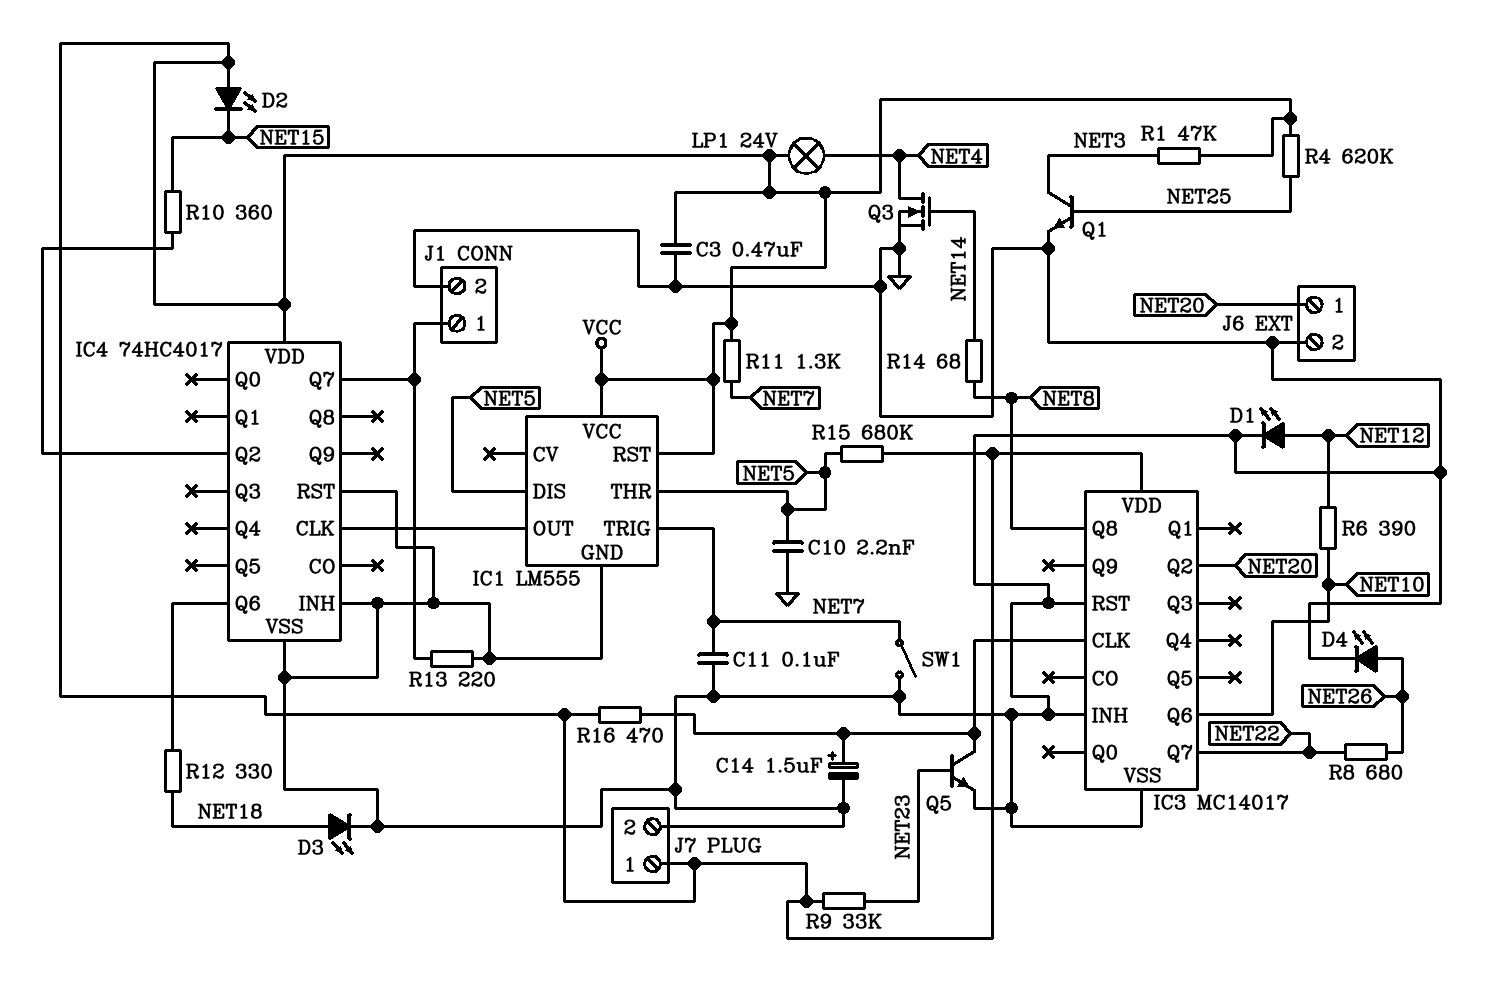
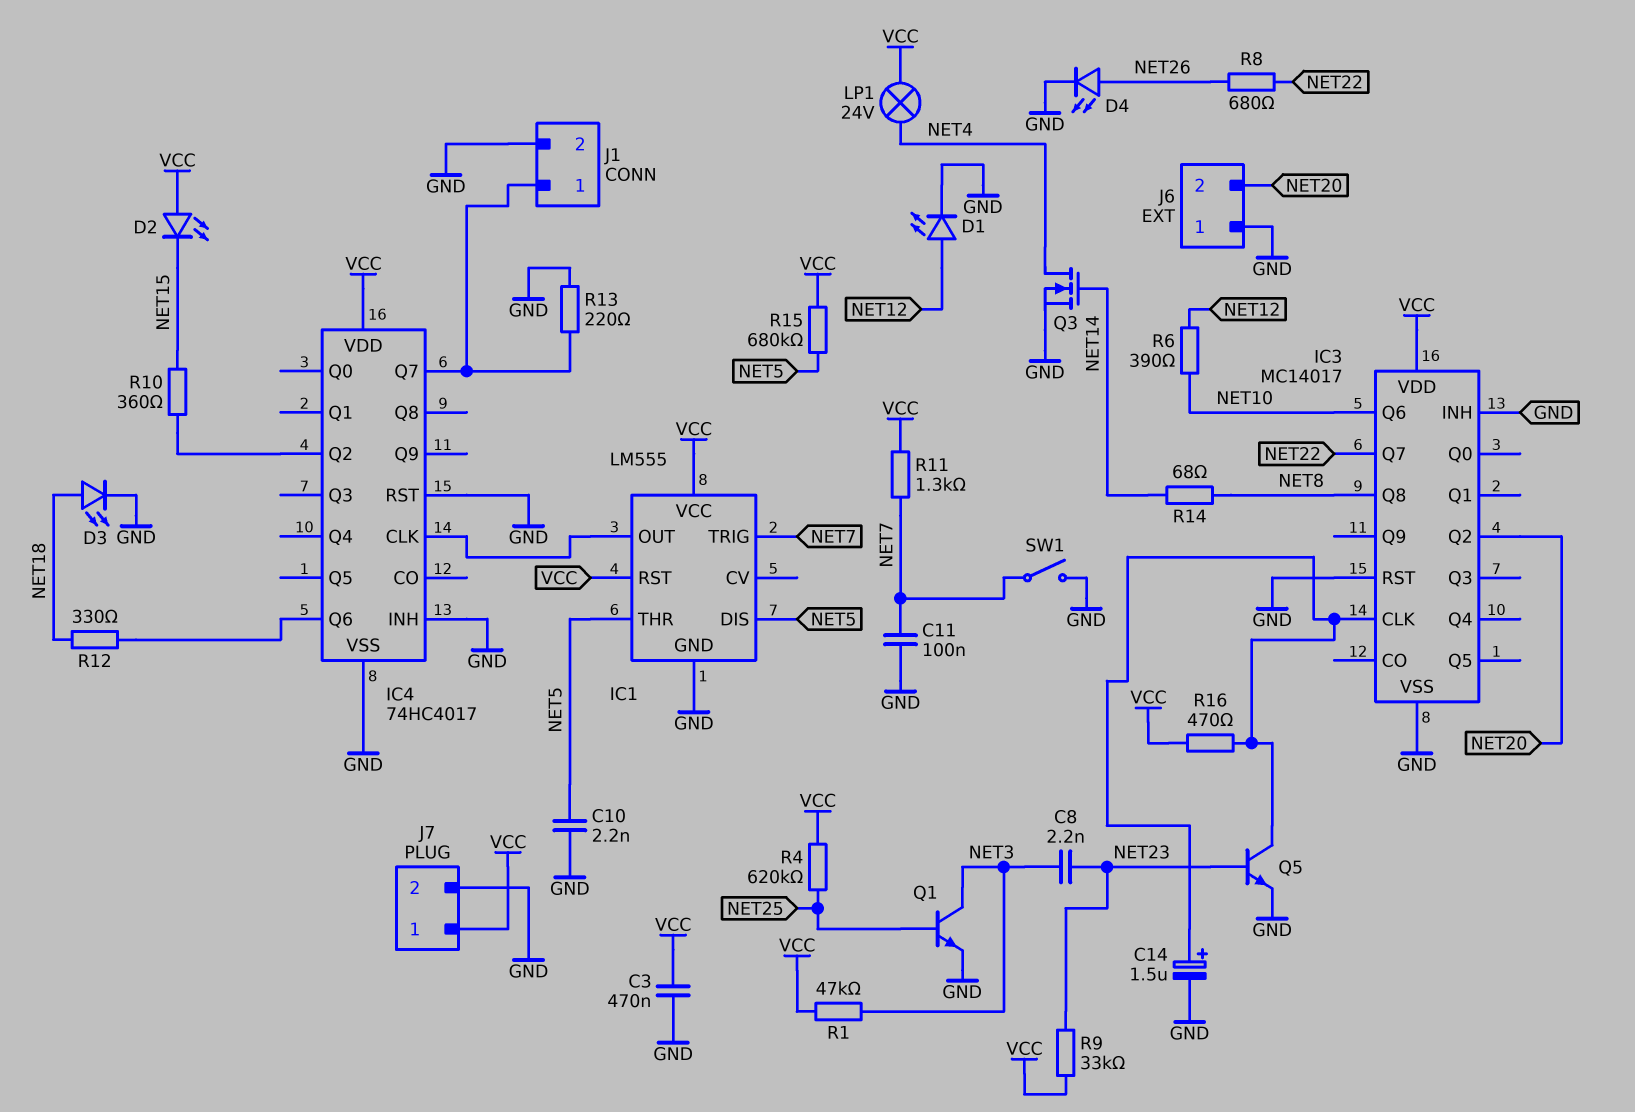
C8: none -> 2.2nF (NET3, NET23)
J6 pin 1: NET20 -> GND
J6 pin 2: GND -> NET20

